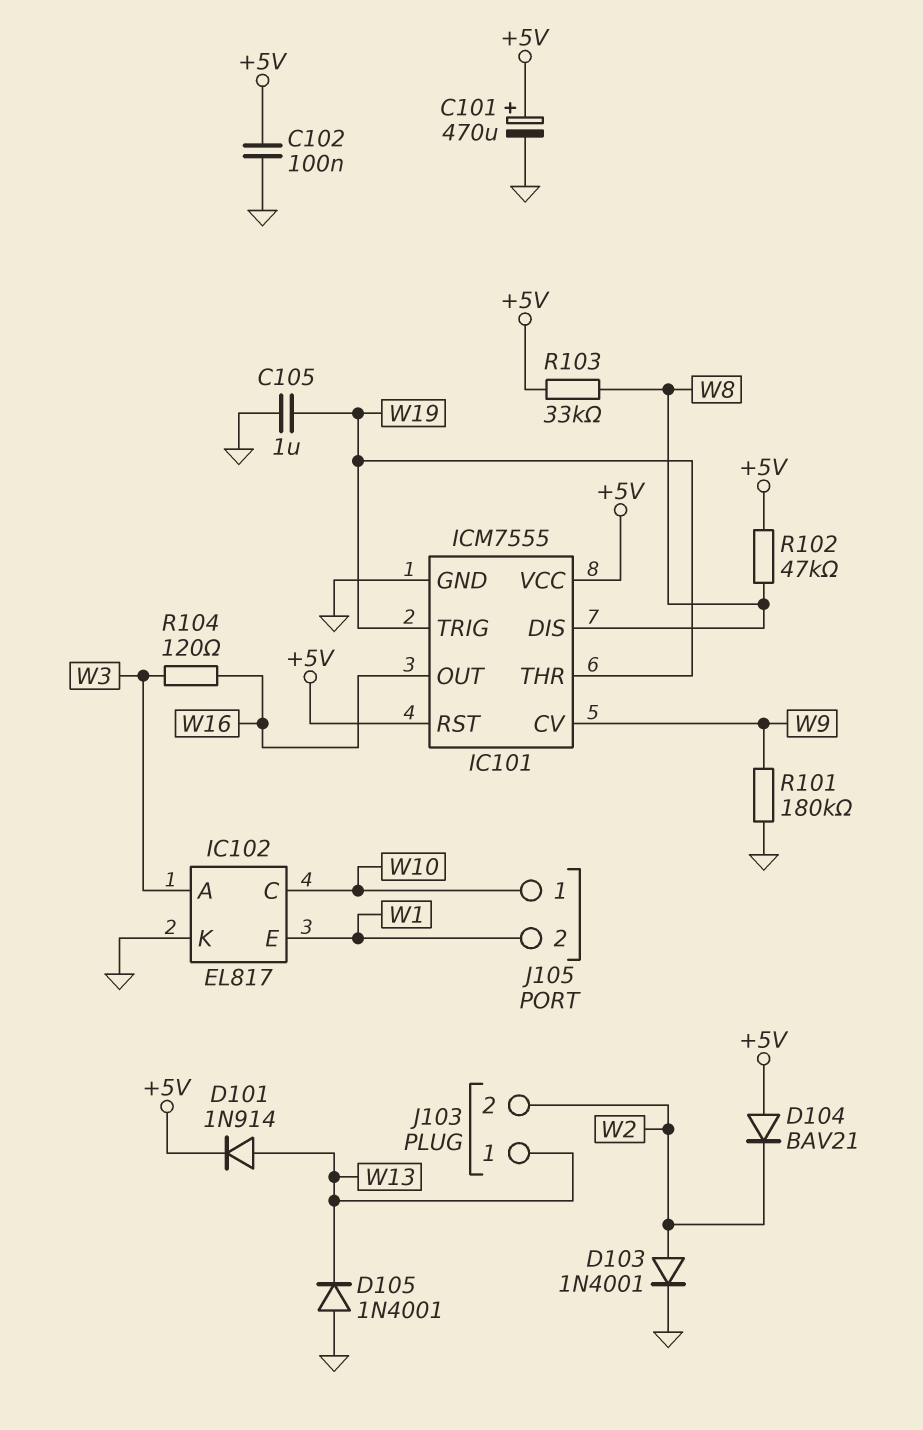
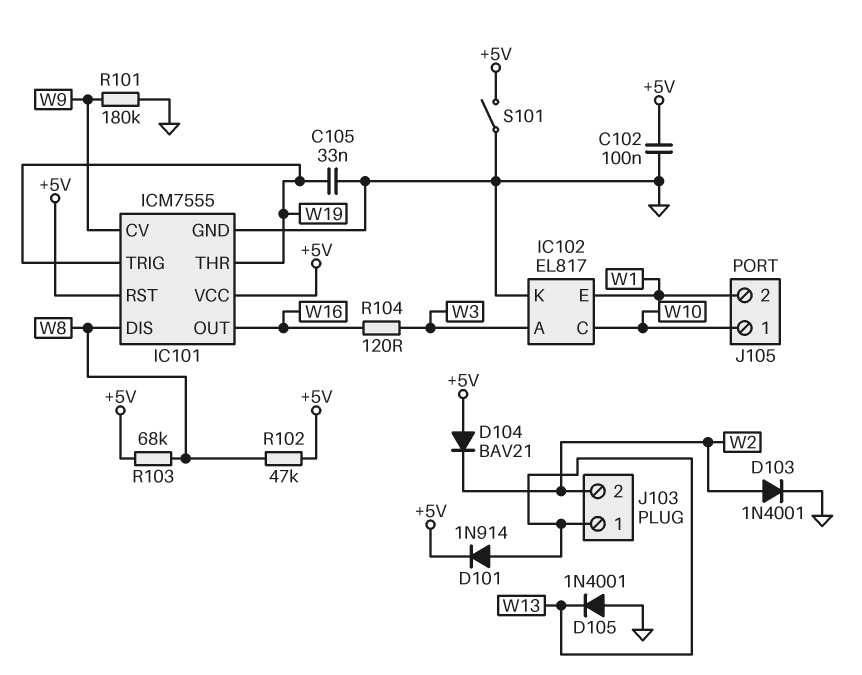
C101: 470uF (plus +5V, minus GND) -> none
C105: 1uF (GND, W19) -> 33nF (GND, W19)
R103: 33k (+5V, W8) -> 68k (+5V, W8)
S101: none -> switch (+5V, GND)

